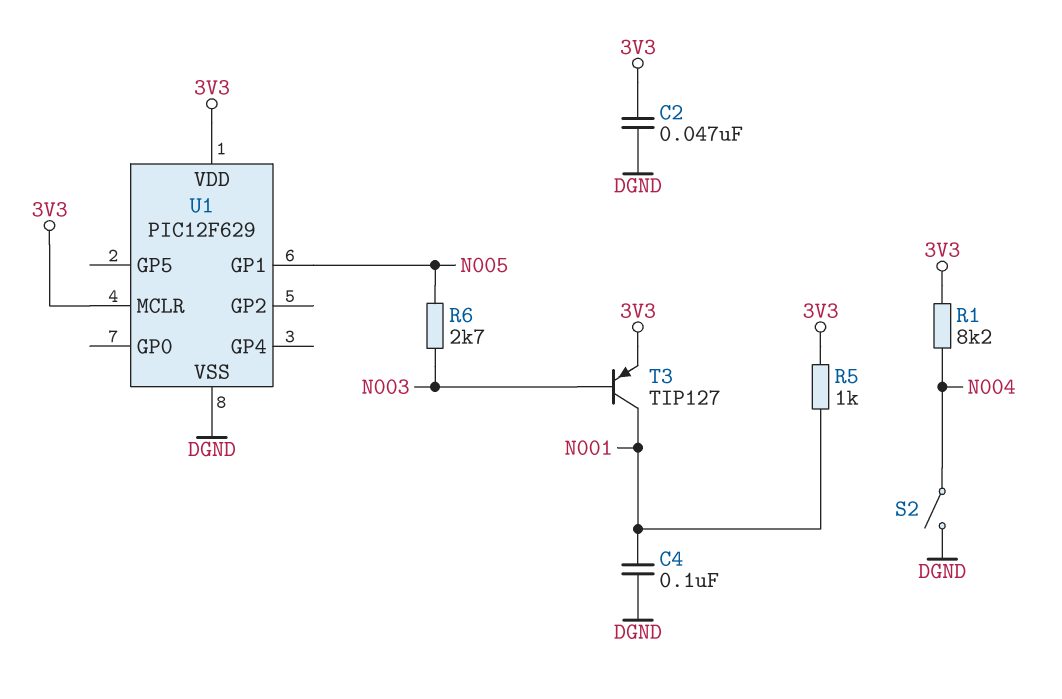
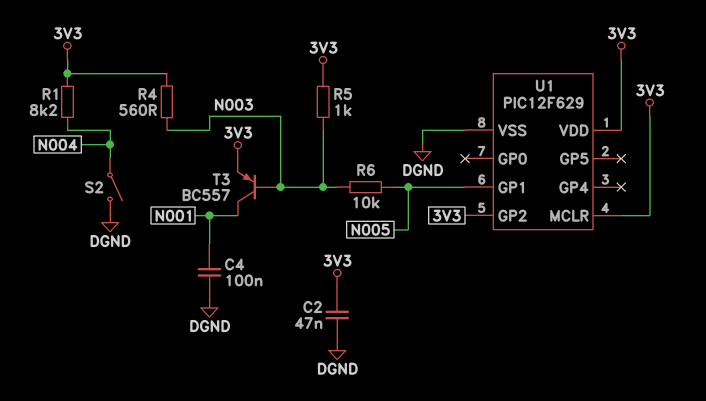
R4: none -> 560 (3V3, N003)
R5: 1k (3V3, N001) -> 1k (3V3, N003)
R6: 2.7k (N003, N005) -> 10k (N003, N005)
T3: PNP TIP127 (B N003, C N001, E 3V3) -> PNP BC557 (B N003, C N001, E 3V3)
U1 pin GP2: none -> 3V3

